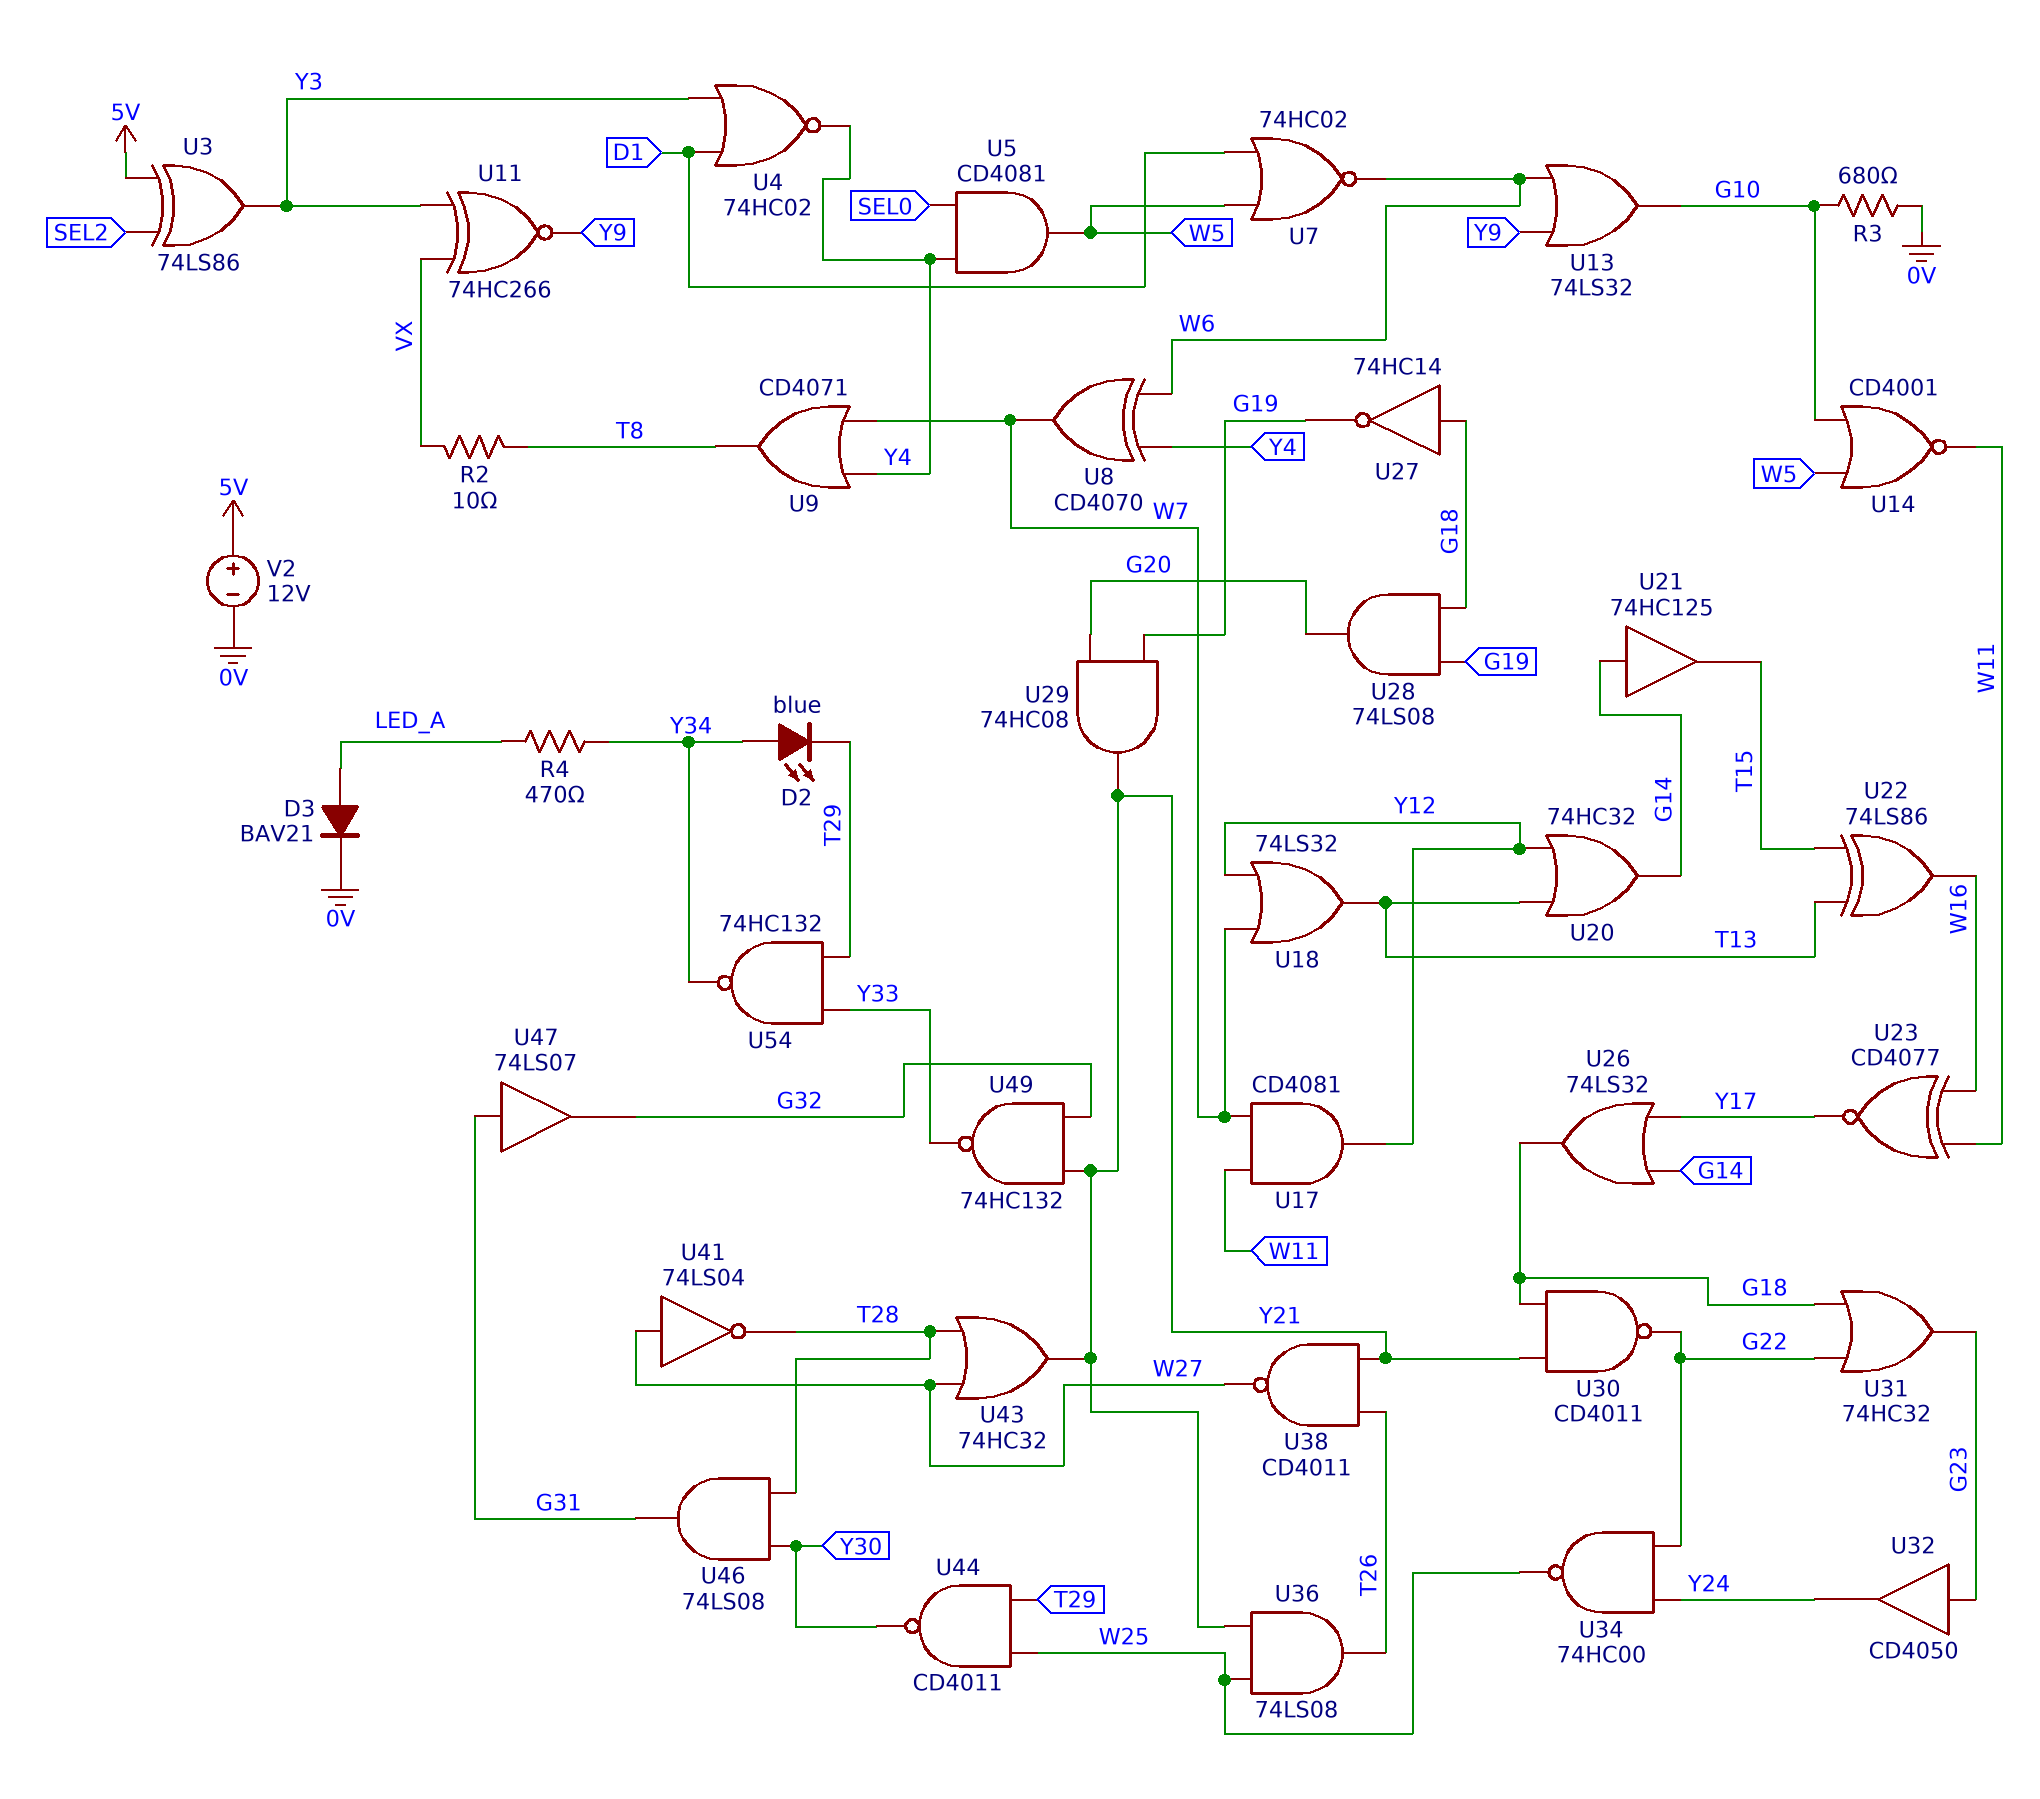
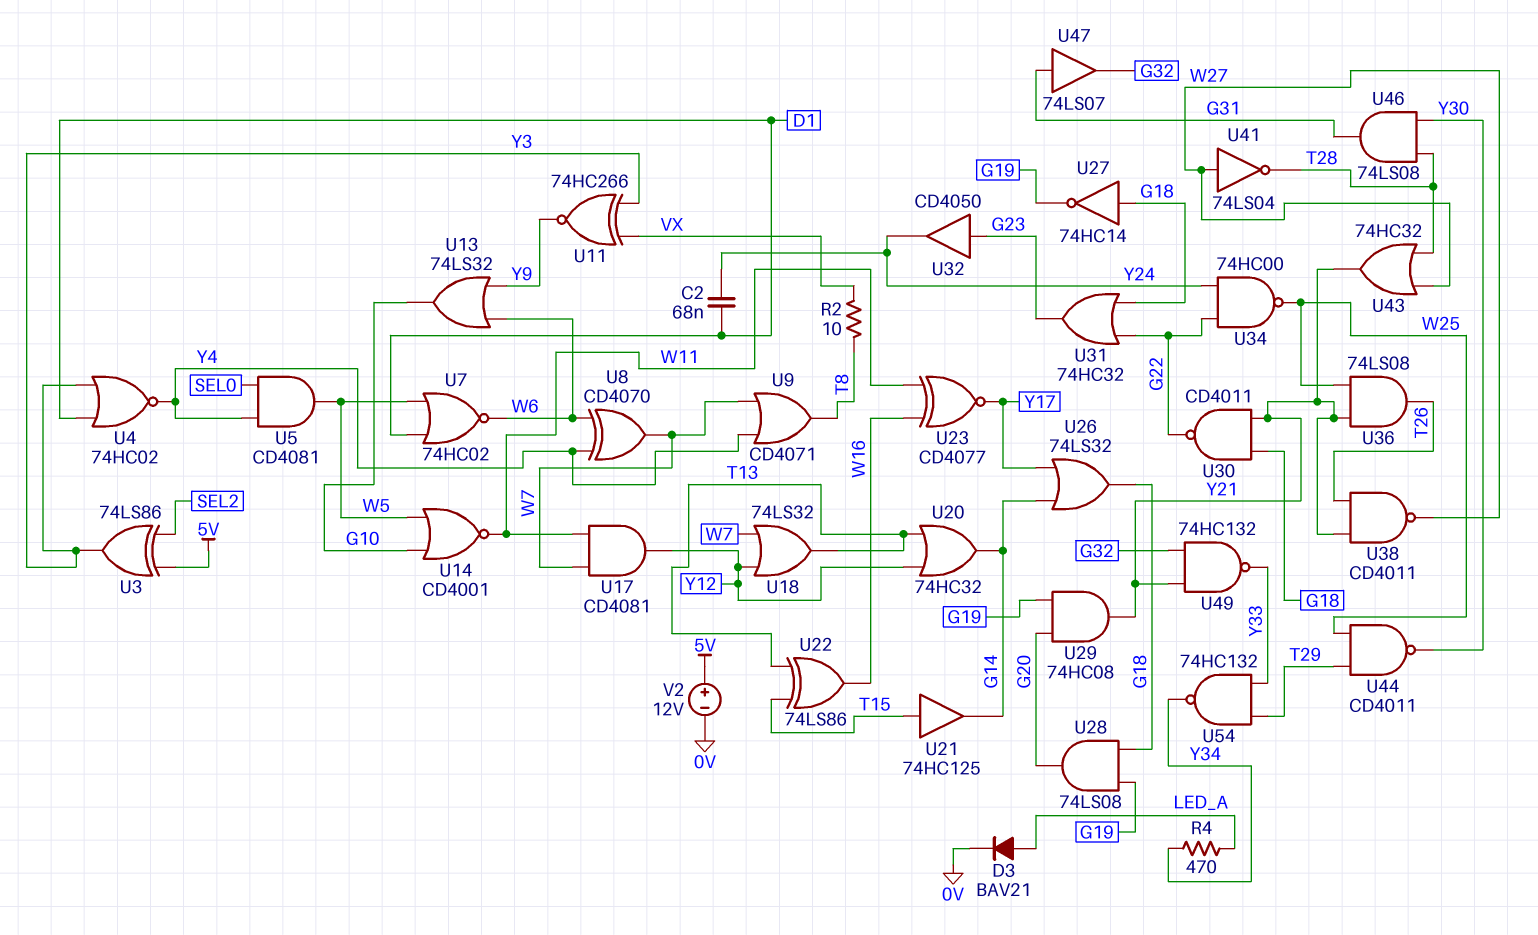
C2: none -> 68nF (D1, Y24)
D2: LED blue (A Y34, K T29) -> none
R3: 680 (0V, G10) -> none
U21: buffer 74HC125 (in G14, out T15) -> buffer 74HC125 (in T15, out G14)

